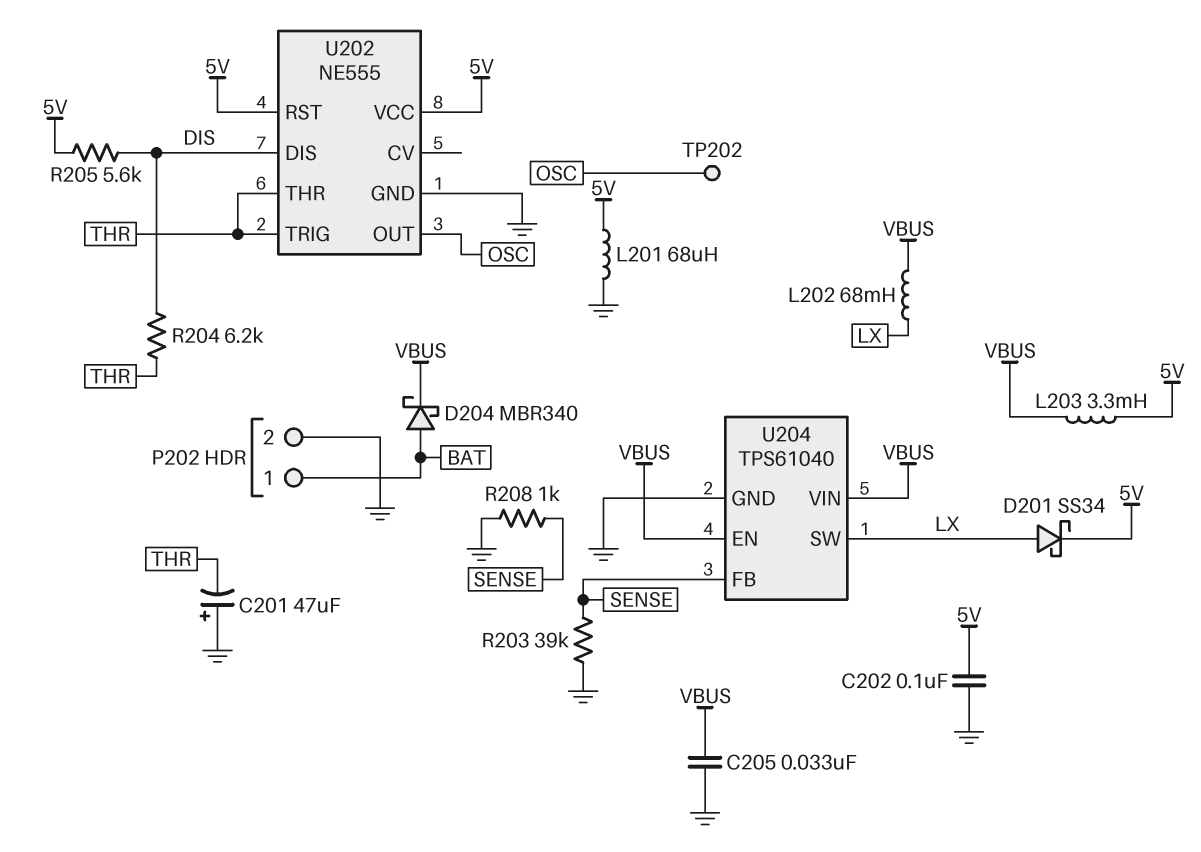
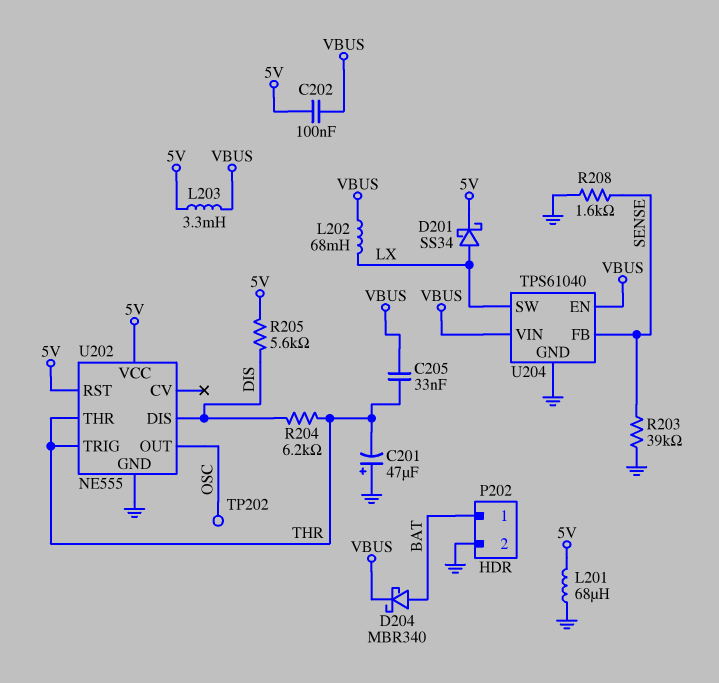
C202: 100nF (5V, GND) -> 100nF (5V, VBUS)
C205: 33nF (GND, VBUS) -> 33nF (THR, VBUS)
R208: 1k (GND, SENSE) -> 1.6k (GND, SENSE)

